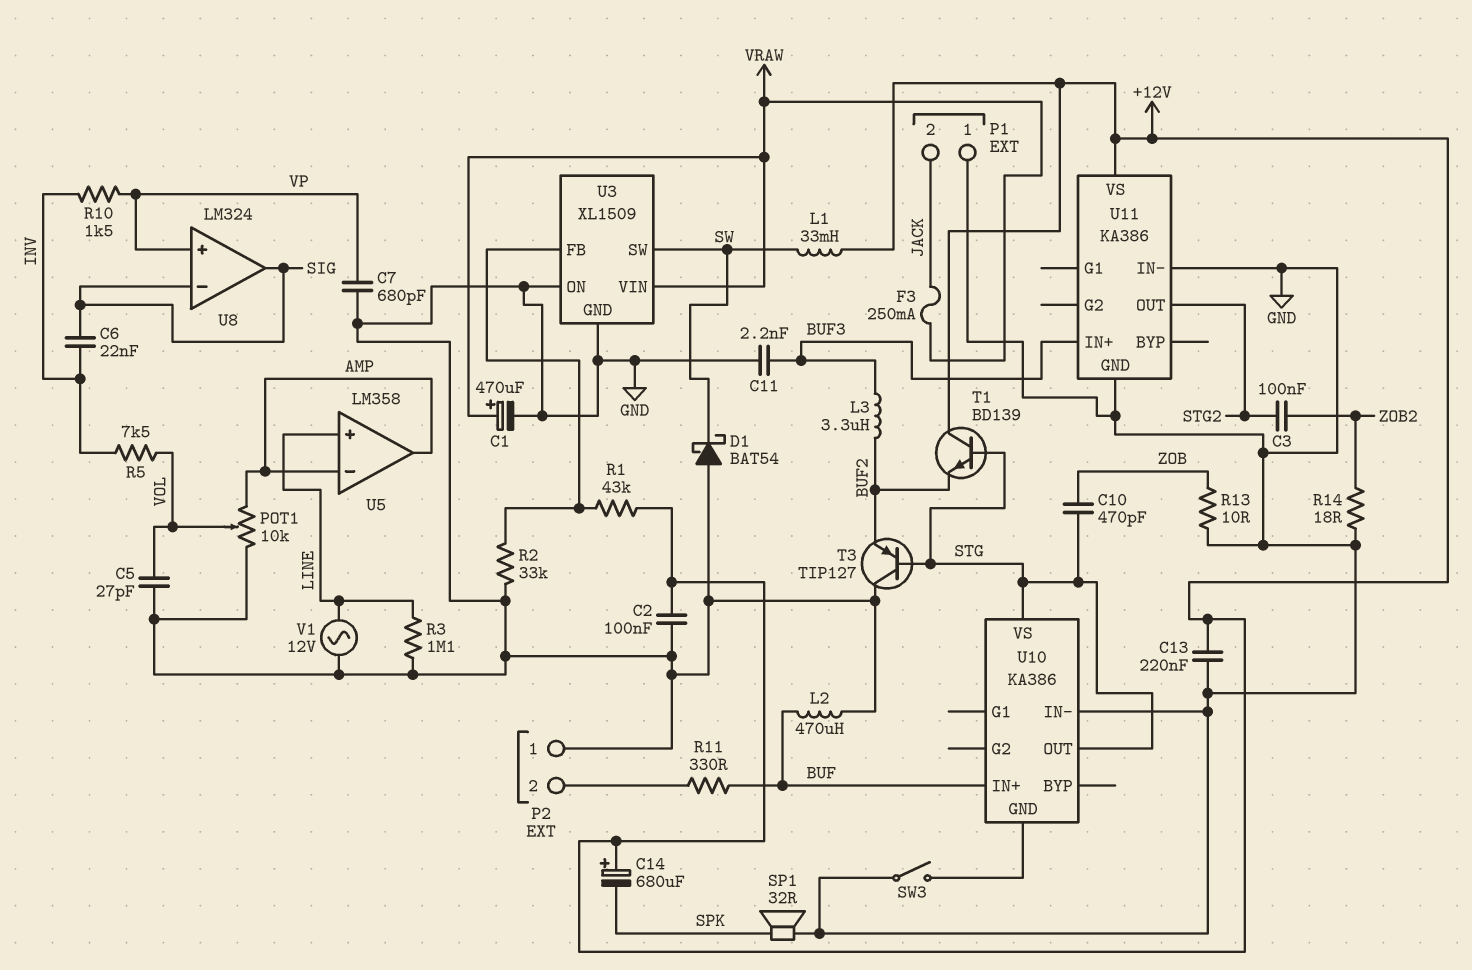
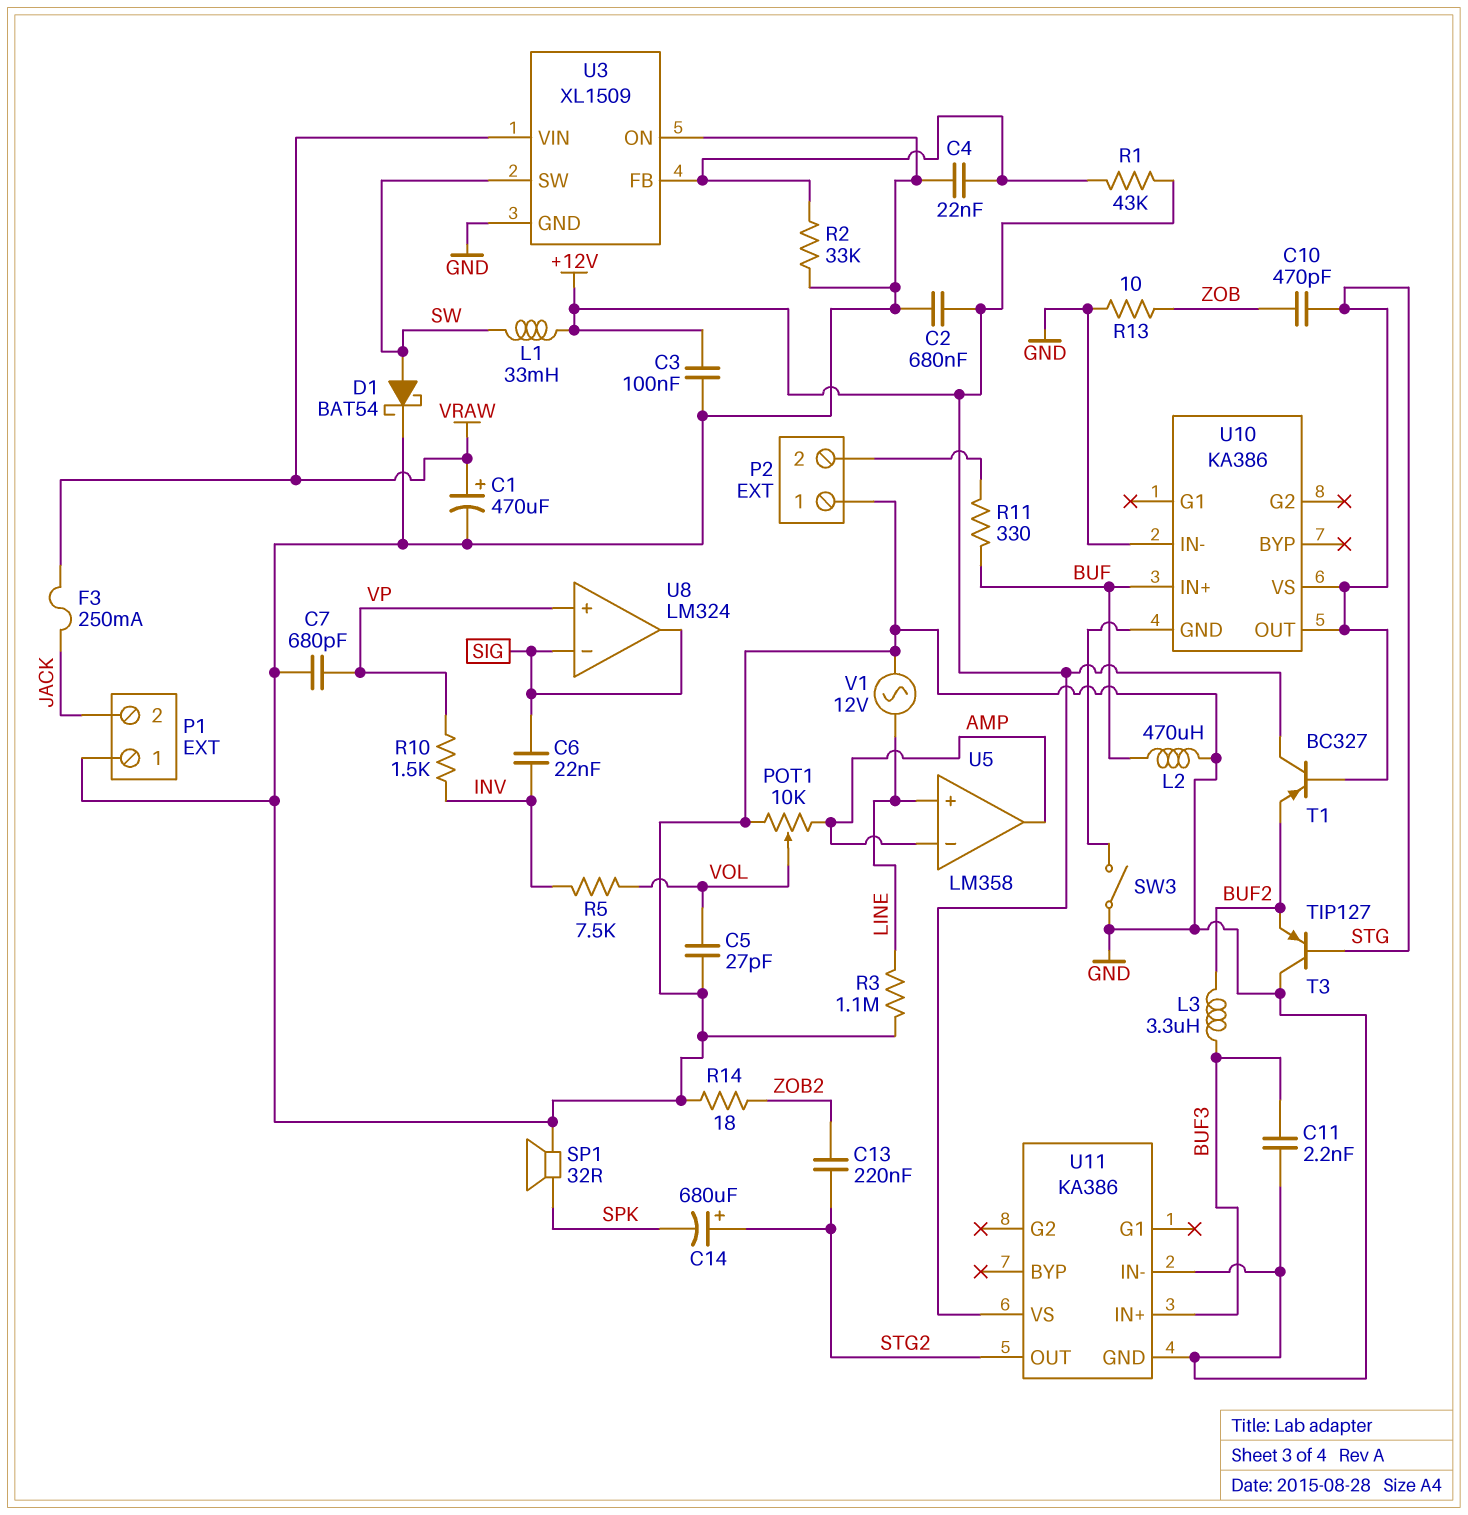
C2: 100nF (+12V, GND) -> 680nF (+12V, GND)
C3: 100nF (STG2, ZOB2) -> 100nF (+12V, GND)
C4: none -> 22nF (GND, U3/FB)
C13: 220nF (+12V, GND) -> 220nF (STG2, ZOB2)
C14: 680uF (plus +12V, minus SPK) -> 680uF (plus STG2, minus SPK)
D1: schottky BAT54 (A GND, K SW) -> schottky BAT54 (A SW, K GND)
T1: NPN BD139 (B STG, C +12V, E BUF2) -> PNP BC327 (B STG, C +12V, E BUF2)

